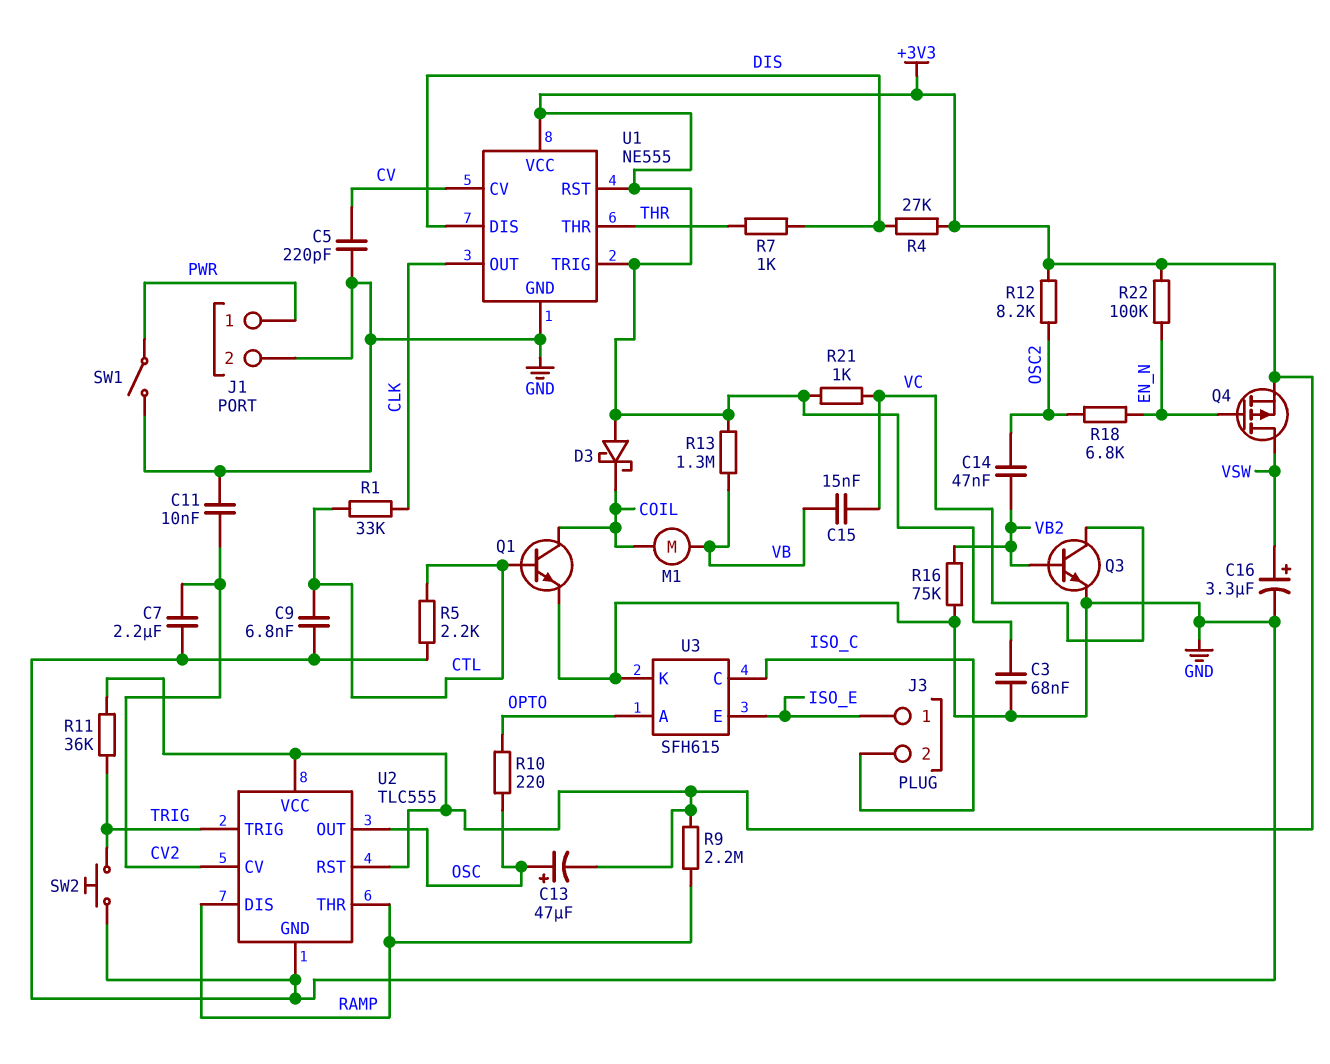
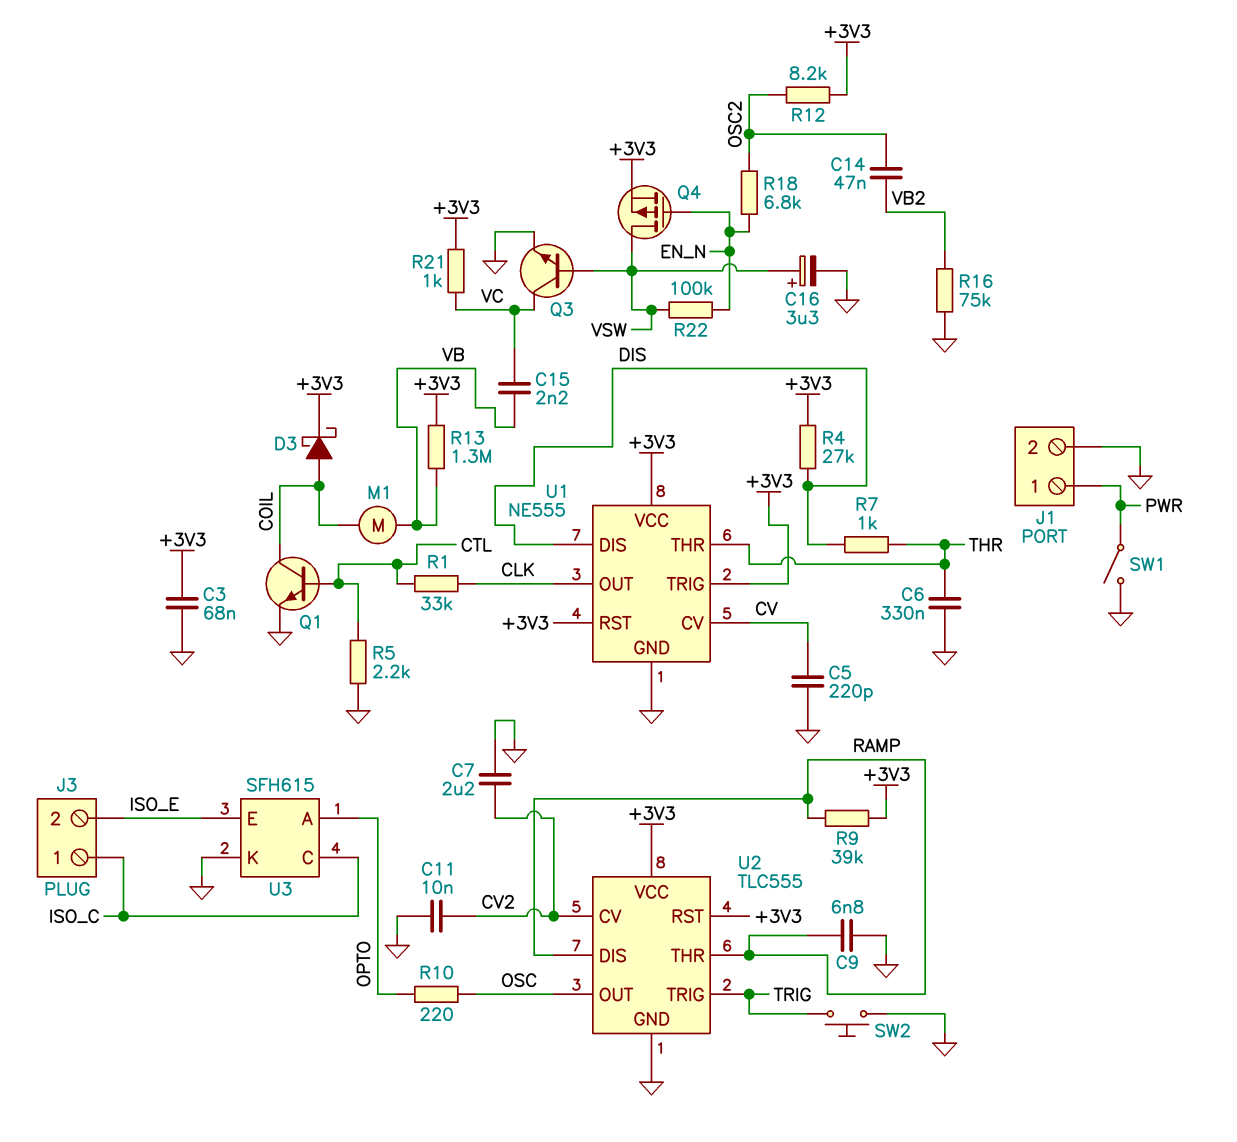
C6: none -> 330nF (GND, THR)
C9: 6.8nF (CTL, GND) -> 6.8nF (GND, RAMP)
C13: 47uF (plus OSC, minus +3V3) -> none
C15: 15nF (VB, VC) -> 2.2nF (VB, VC)
D3: schottky (A +3V3, K COIL) -> schottky (A COIL, K +3V3)
J3 pin 1: ISO_E -> ISO_C
J3 pin 2: ISO_C -> ISO_E
Q3: NPN (B VB2, C VC, E GND) -> NPN (B VSW, C VC, E GND)
R9: 2.2M (+3V3, RAMP) -> 39k (+3V3, RAMP)
R11: 36k (+3V3, TRIG) -> none
R22: 100k (+3V3, EN_N) -> 100k (EN_N, VSW)

